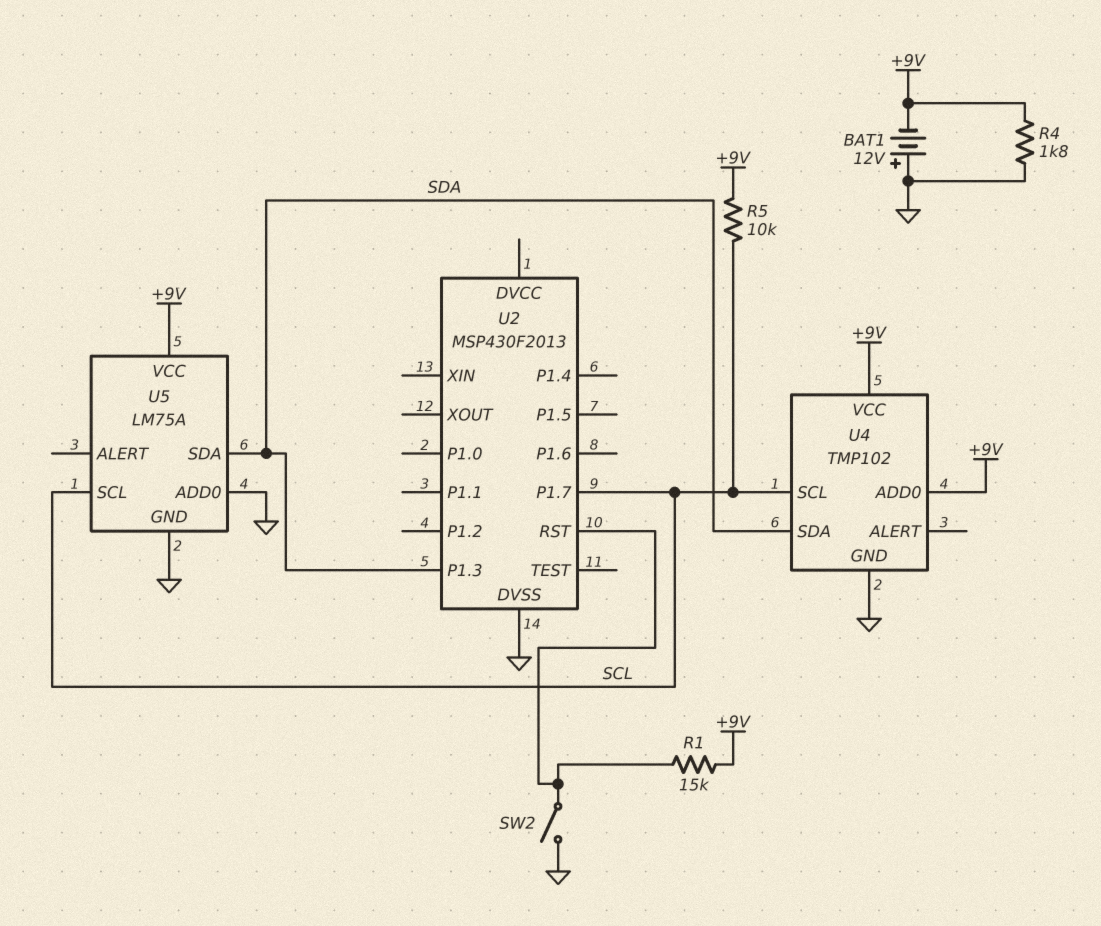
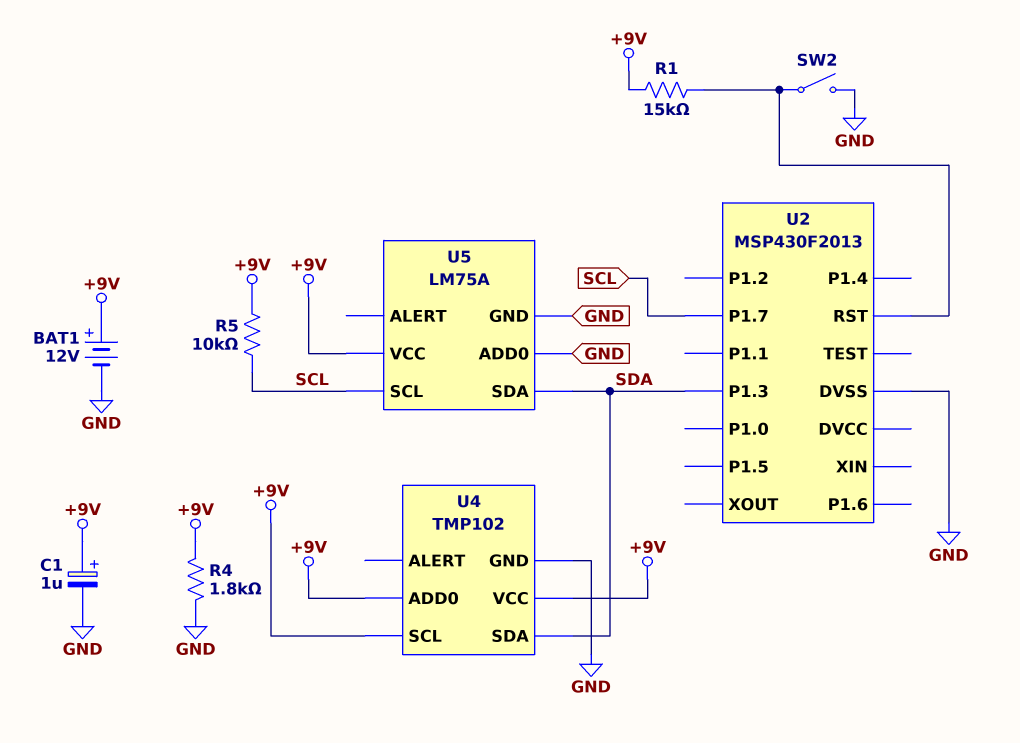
BAT1: 12V (plus GND, minus +9V) -> 12V (plus +9V, minus GND)
C1: none -> 1uF (plus +9V, minus GND)
U4 pin SCL: SCL -> +9V

